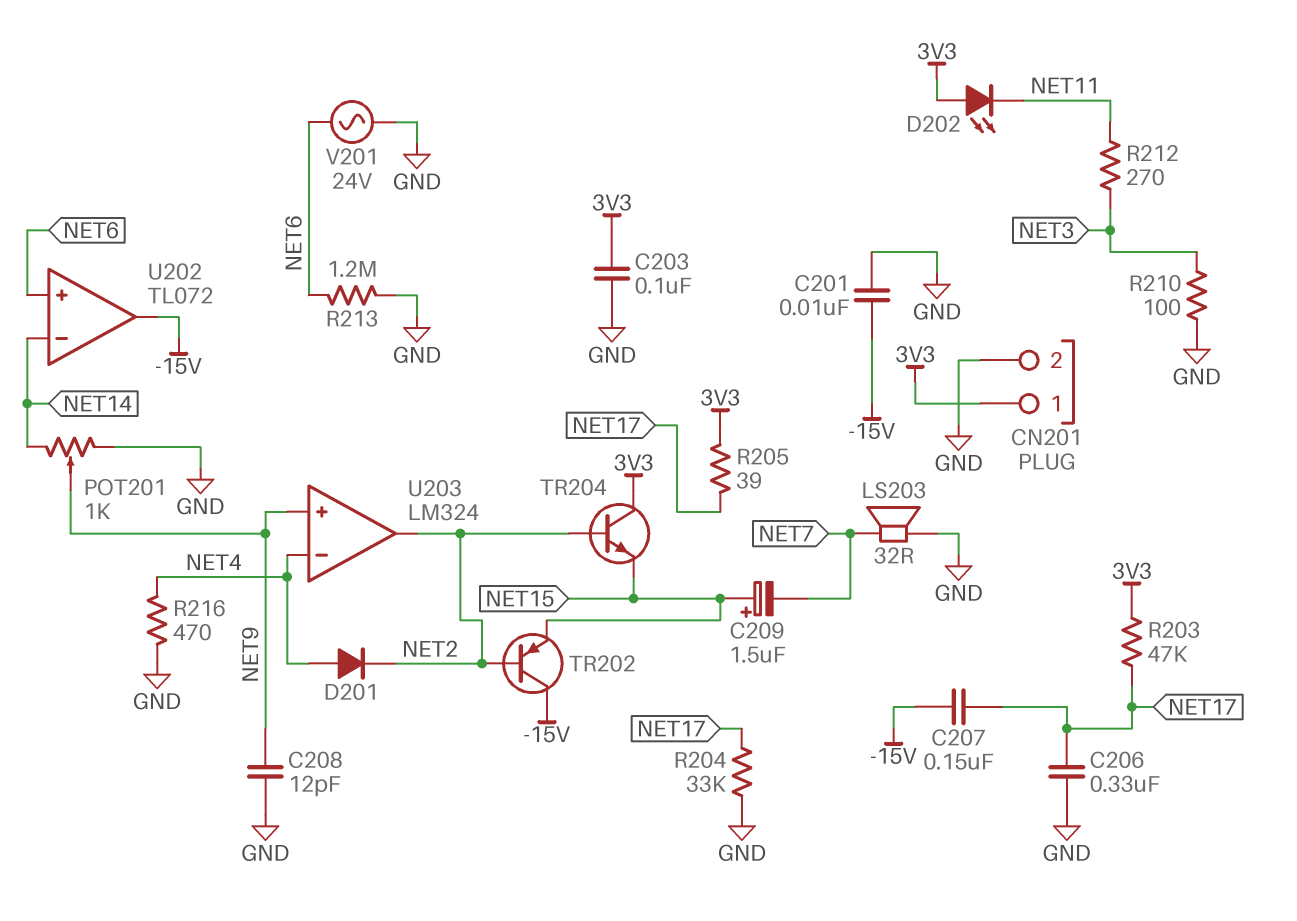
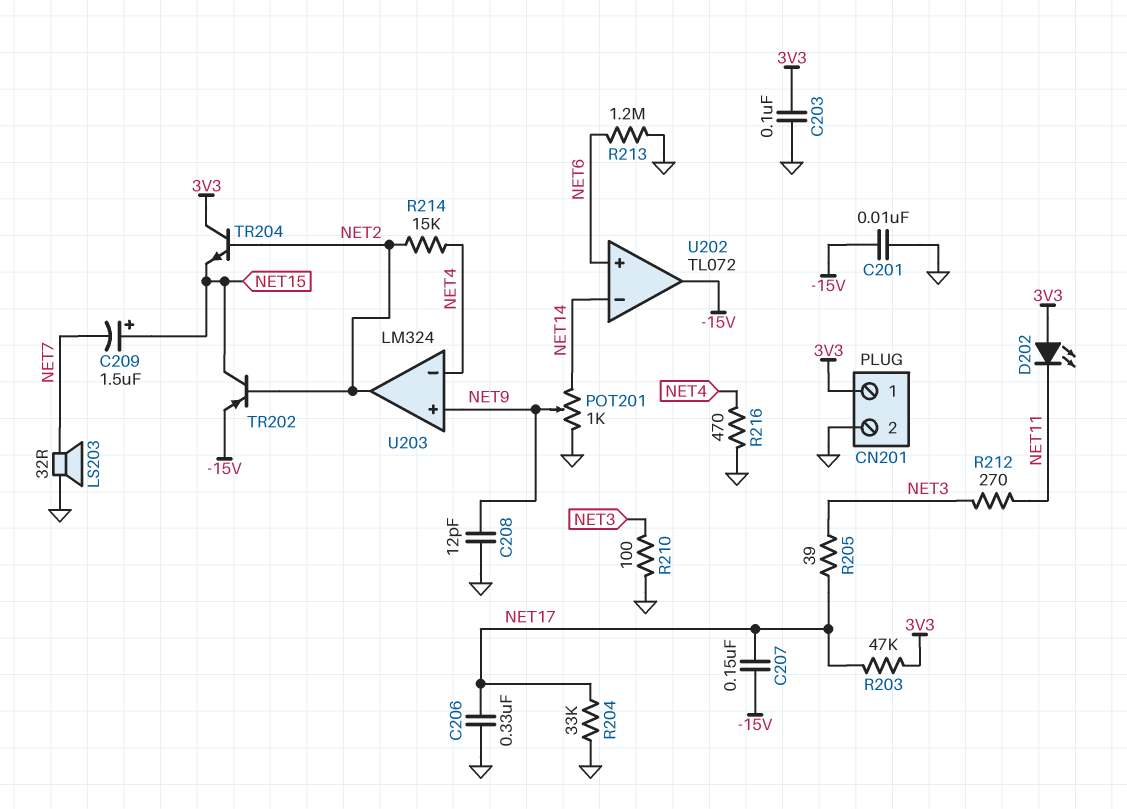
D201: diode (A NET4, K NET2) -> none
R205: 39 (3V3, NET17) -> 39 (NET3, NET17)
R214: none -> 15k (NET2, NET4)
TR202: PNP (B NET2, C -15V, E NET15) -> PNP (B NET2, C NET15, E -15V)
V201: AC 24V (GND, NET6) -> none

